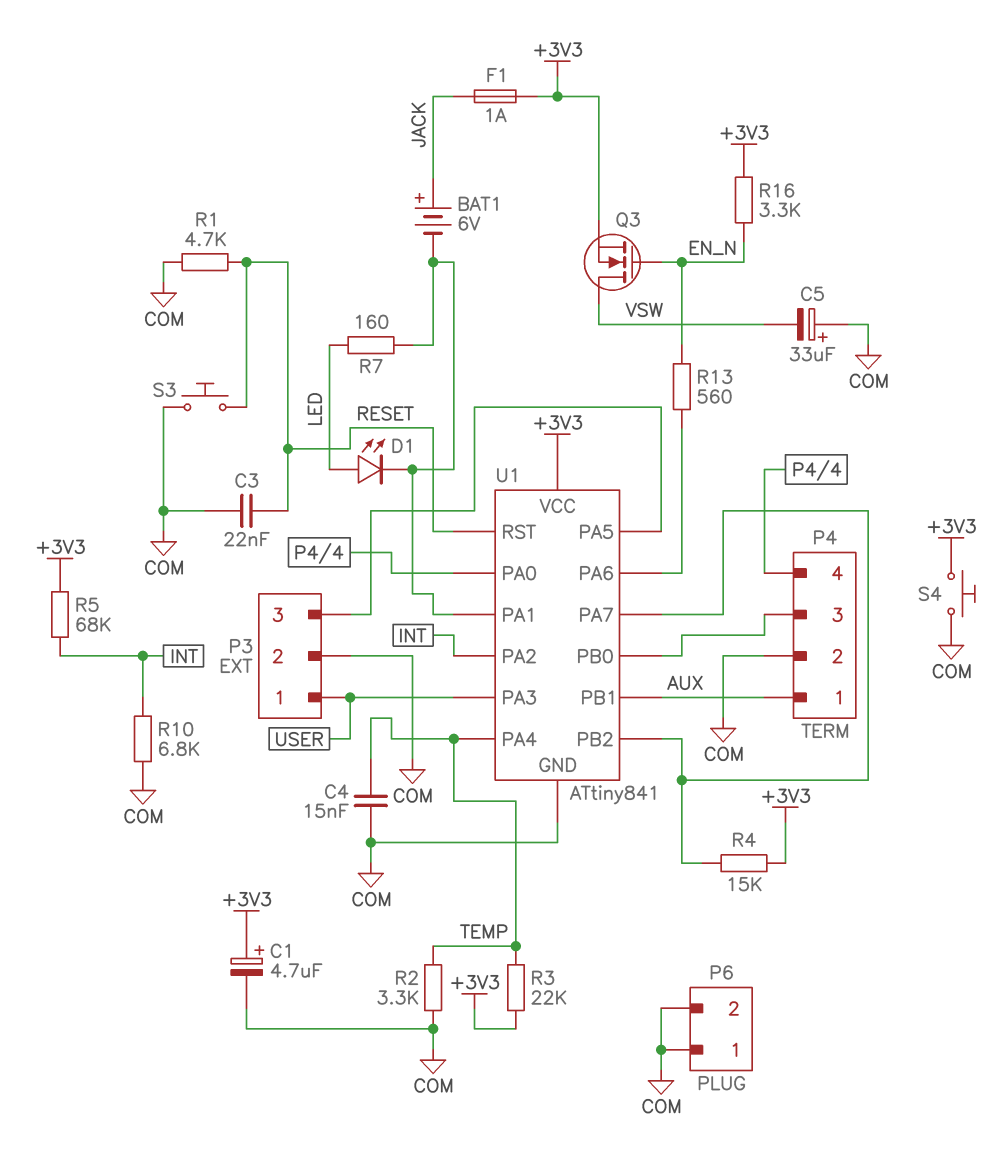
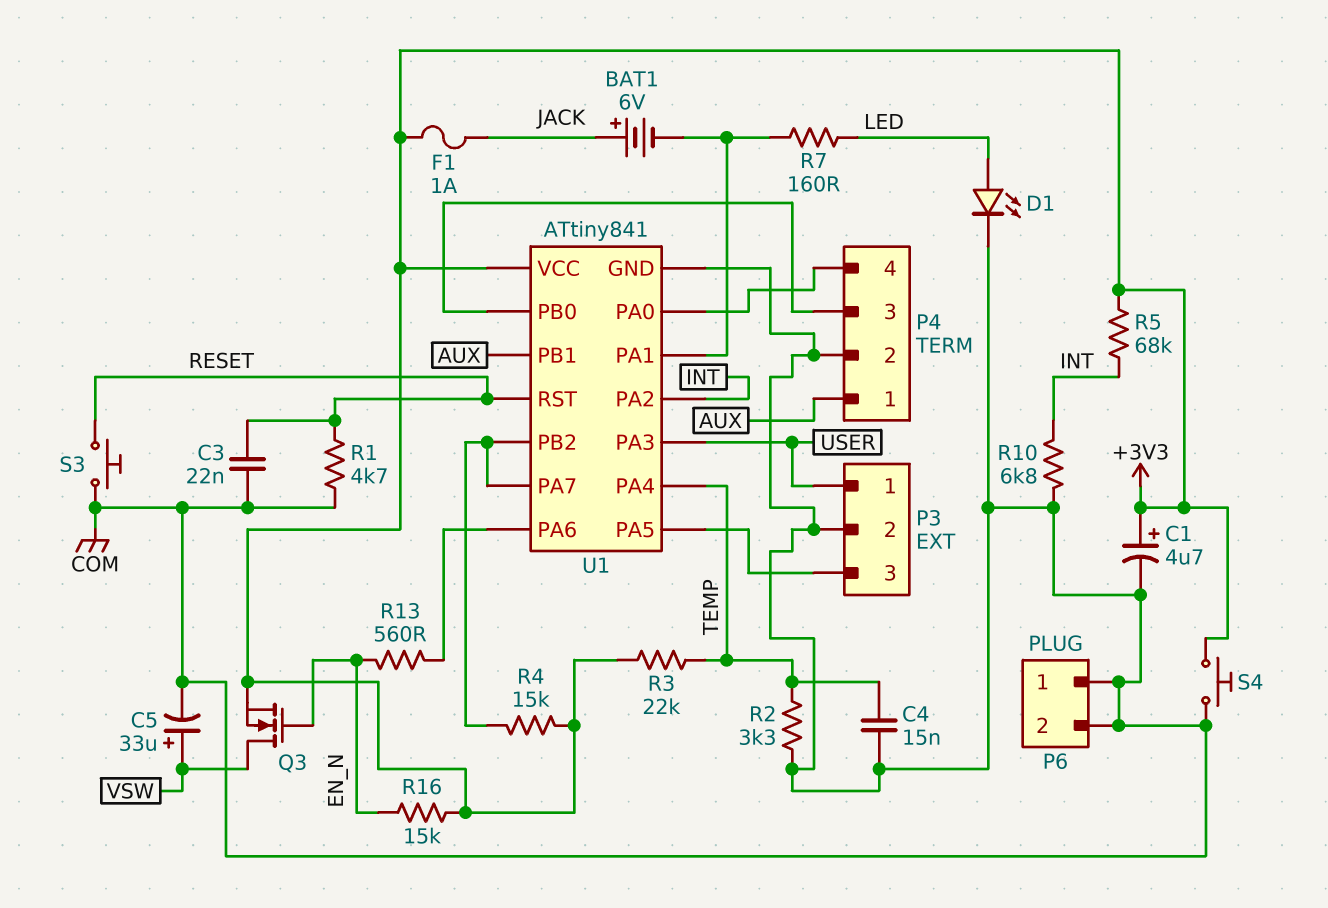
C5: 33uF (plus COM, minus VSW) -> 33uF (plus VSW, minus COM)
D1: LED (A LED, K U1/PA1) -> LED (A LED, K COM)
R16: 3.3k (+3V3, EN_N) -> 15k (+3V3, EN_N)

